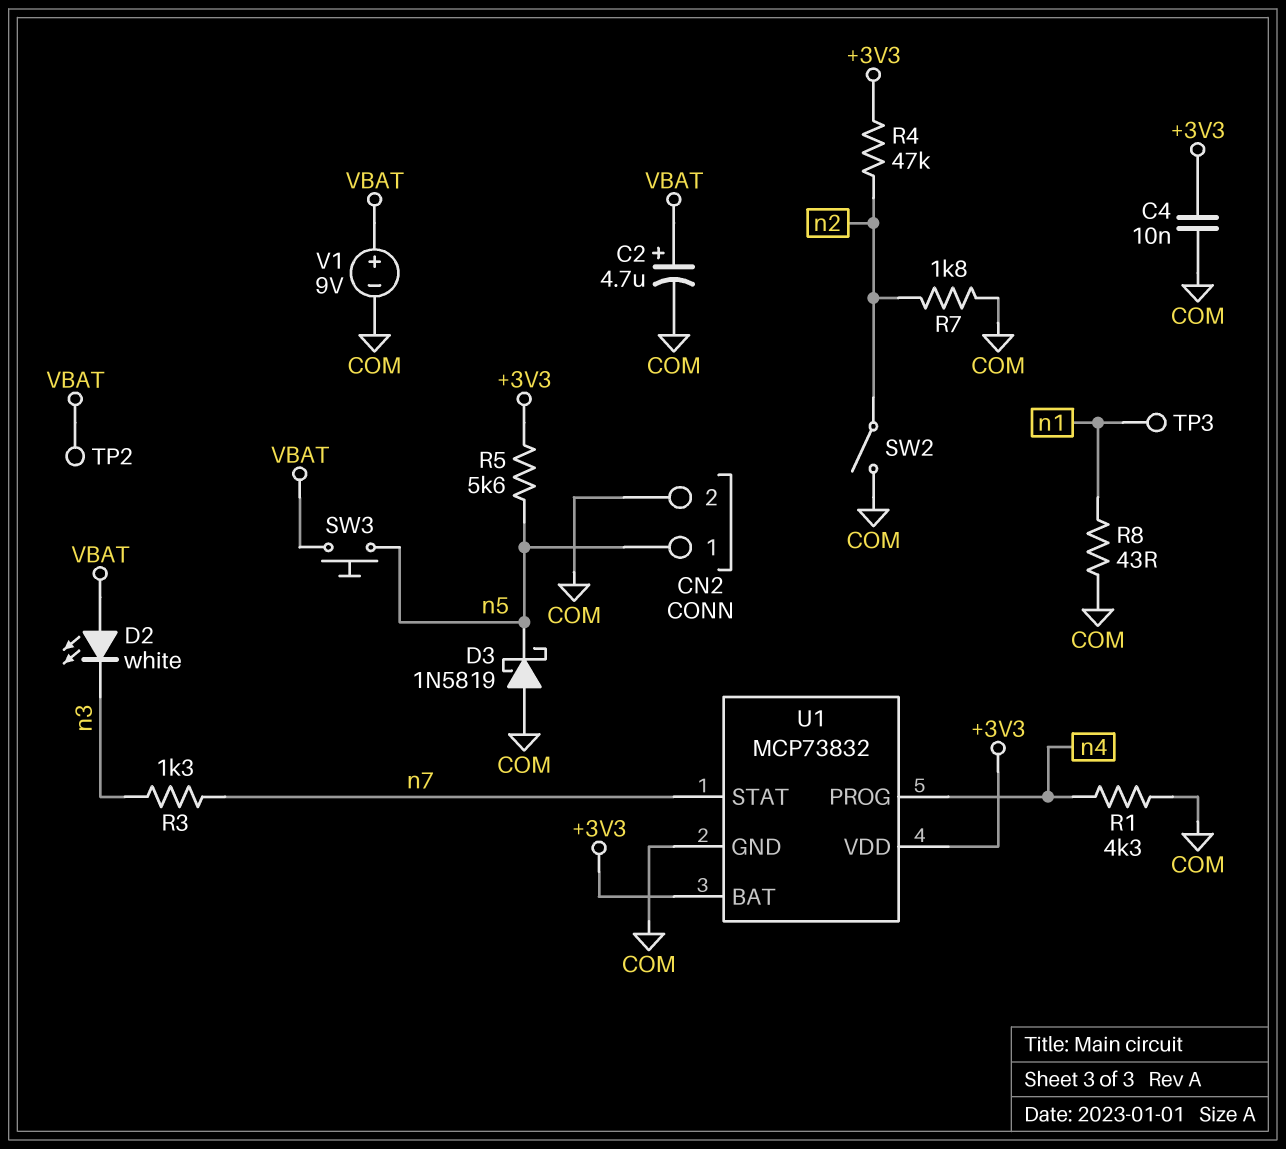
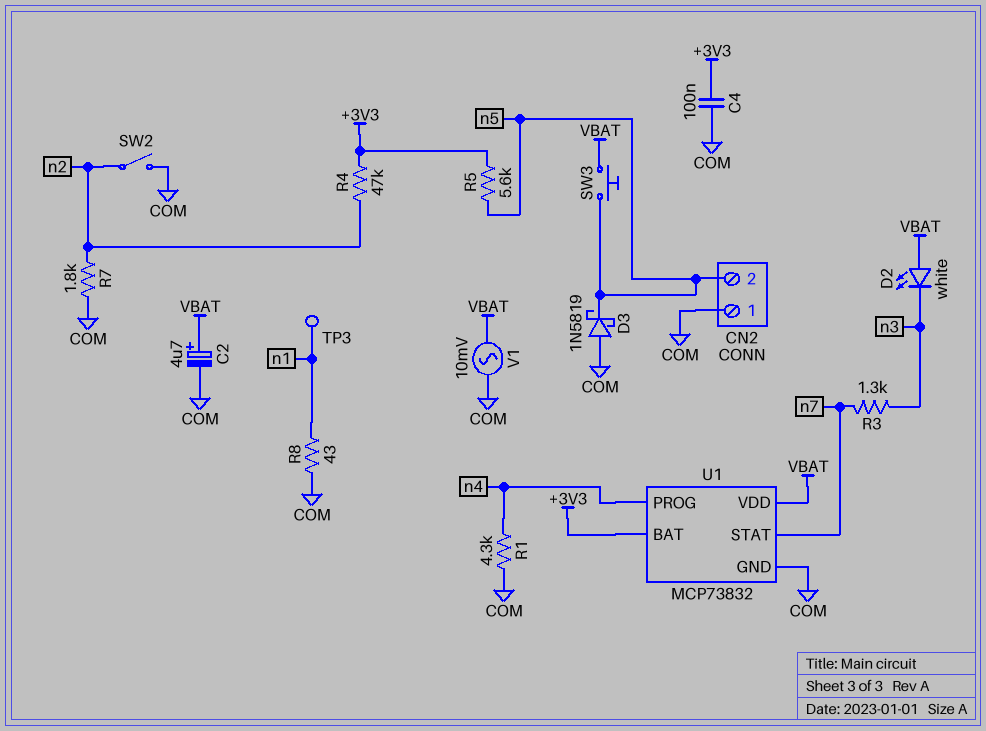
C4: 10nF (+3V3, COM) -> 100nF (+3V3, COM)
CN2 pin 1: n5 -> COM
CN2 pin 2: COM -> n5
TP2: test point (VBAT) -> none
U1 pin VDD: +3V3 -> VBAT
V1: 9V (plus VBAT, minus COM) -> AC 10mV (COM, VBAT)

